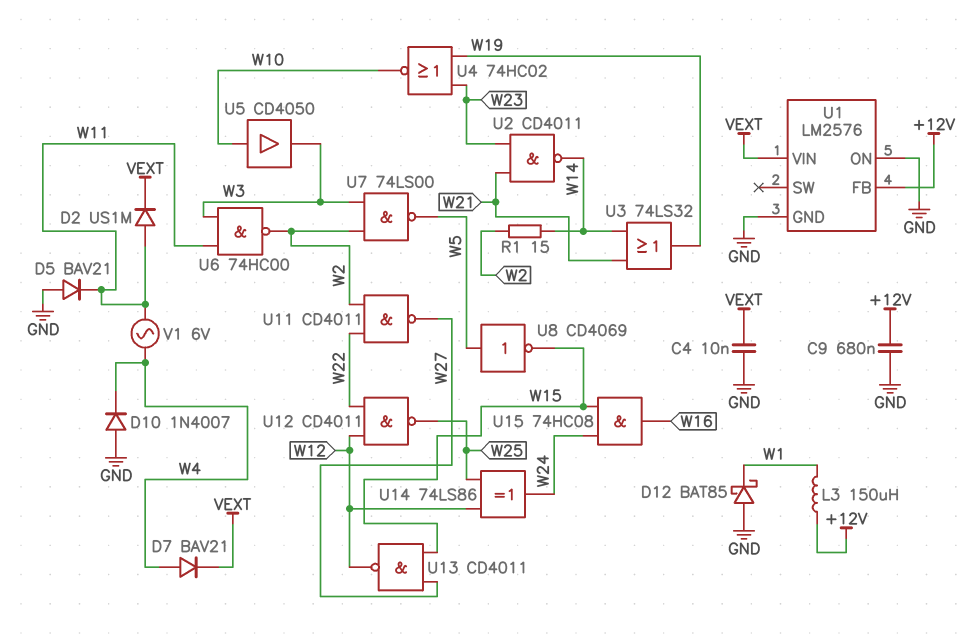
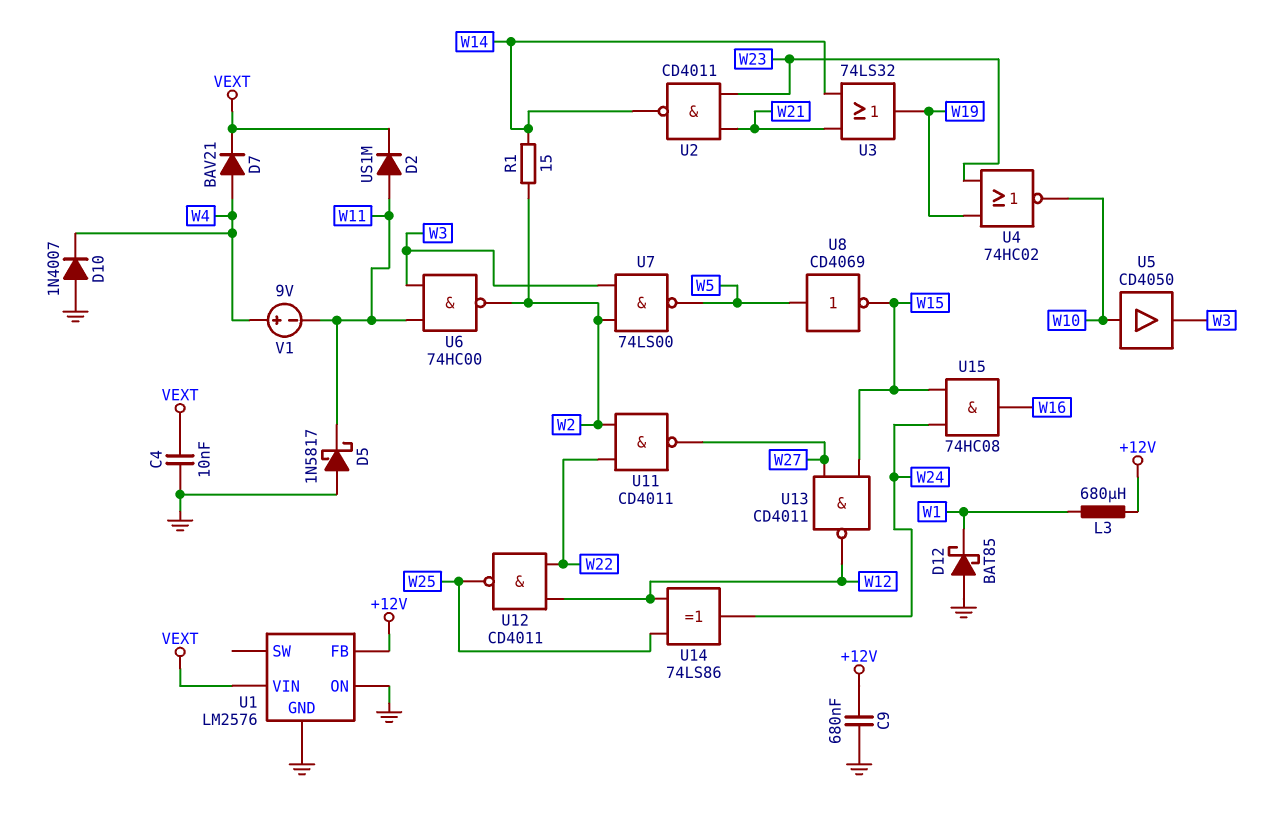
D5: diode BAV21 (A GND, K W11) -> schottky 1N5817 (A GND, K W11)
L3: 150uH (+12V, W1) -> 680uH (+12V, W1)
V1: AC 6V (W4, W11) -> 9V (plus W4, minus W11)

